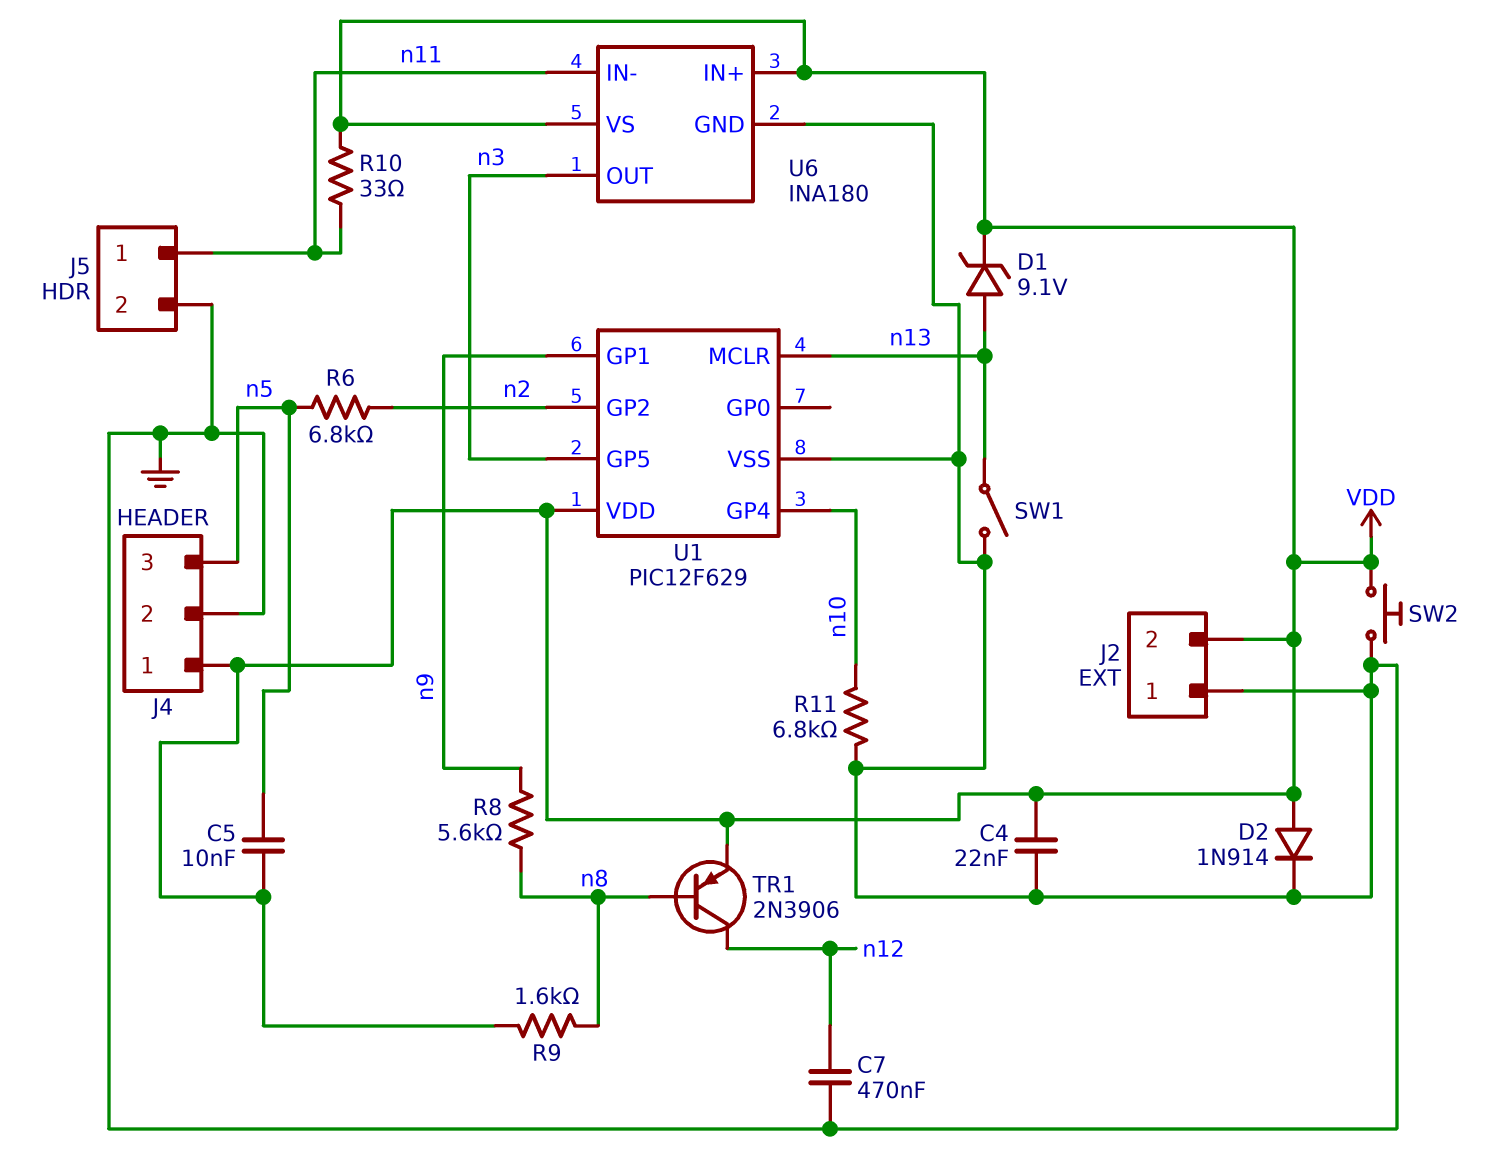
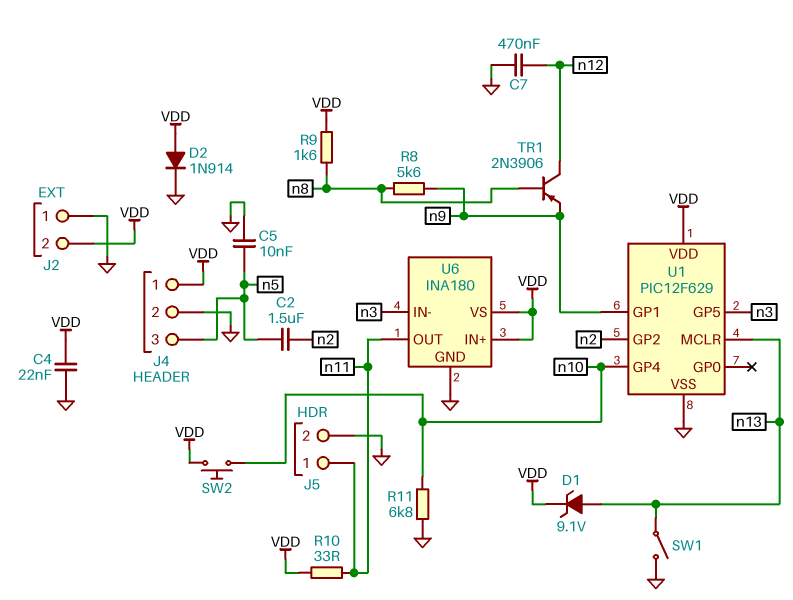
C2: none -> 1.5uF (n2, n5)
C5: 10nF (VDD, n5) -> 10nF (GND, n5)
R6: 6.8k (n2, n5) -> none
SW2: button (GND, VDD) -> button (VDD, n10)
TR1: PNP 2N3906 (B n8, C n12, E VDD) -> PNP 2N3906 (B n8, C n12, E n9)
U6 pin IN-: n11 -> n3
U6 pin OUT: n3 -> n11

